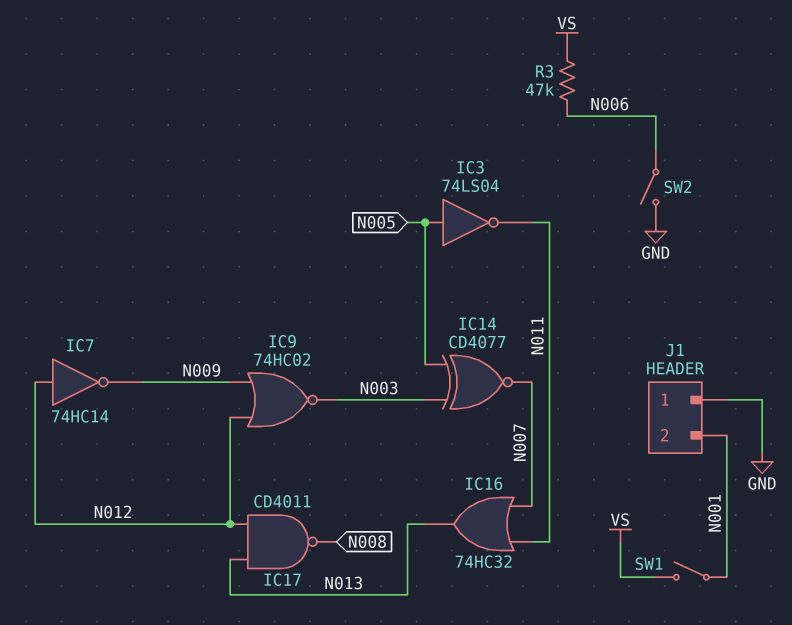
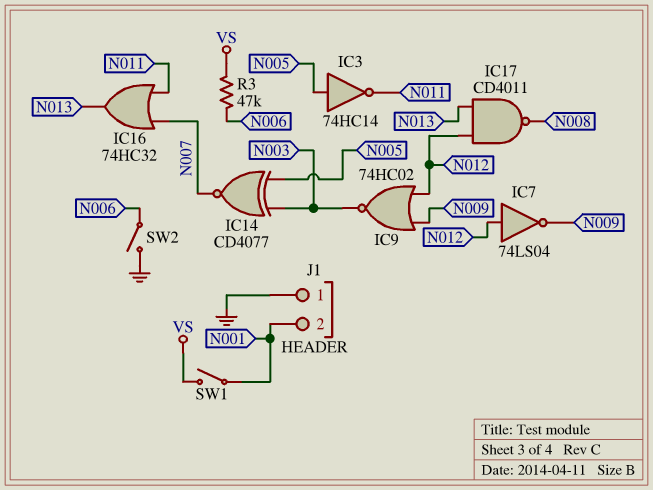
IC3: NOT 74LS04 (in N005, out N011) -> NOT 74HC14 (in N005, out N011)
IC7: NOT 74HC14 (in N012, out N009) -> NOT 74LS04 (in N012, out N009)

